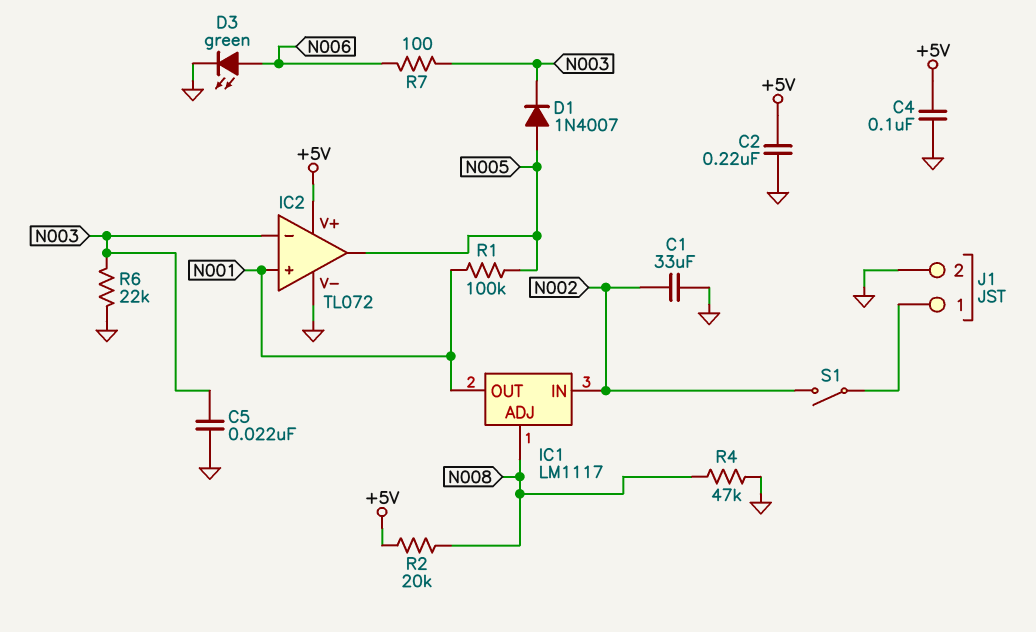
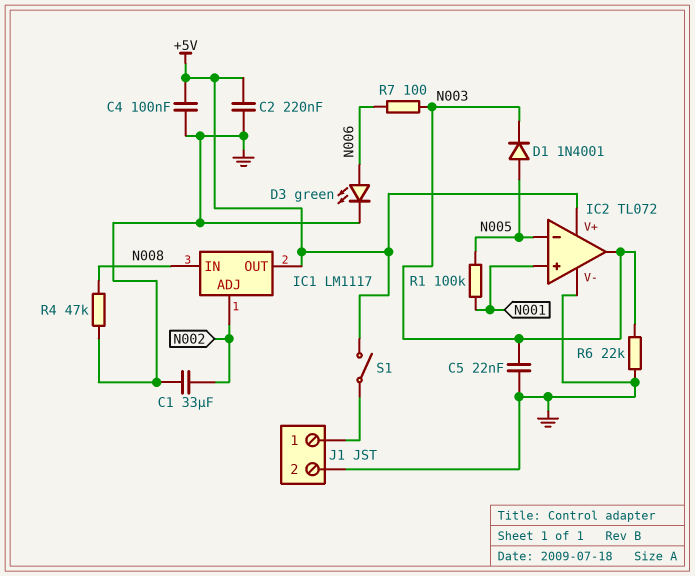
D1: diode 1N4007 (A N005, K N003) -> diode 1N4001 (A N005, K N003)
IC1 pin ADJ: N008 -> N002
IC1 pin IN: N002 -> N008
IC1 pin OUT: N001 -> +5V
IC2 pin in-: N003 -> N005
IC2 pin out: N005 -> N003
R2: 20k (+5V, N008) -> none
S1: switch (J1/1, N002) -> switch (+5V, J1/1)

